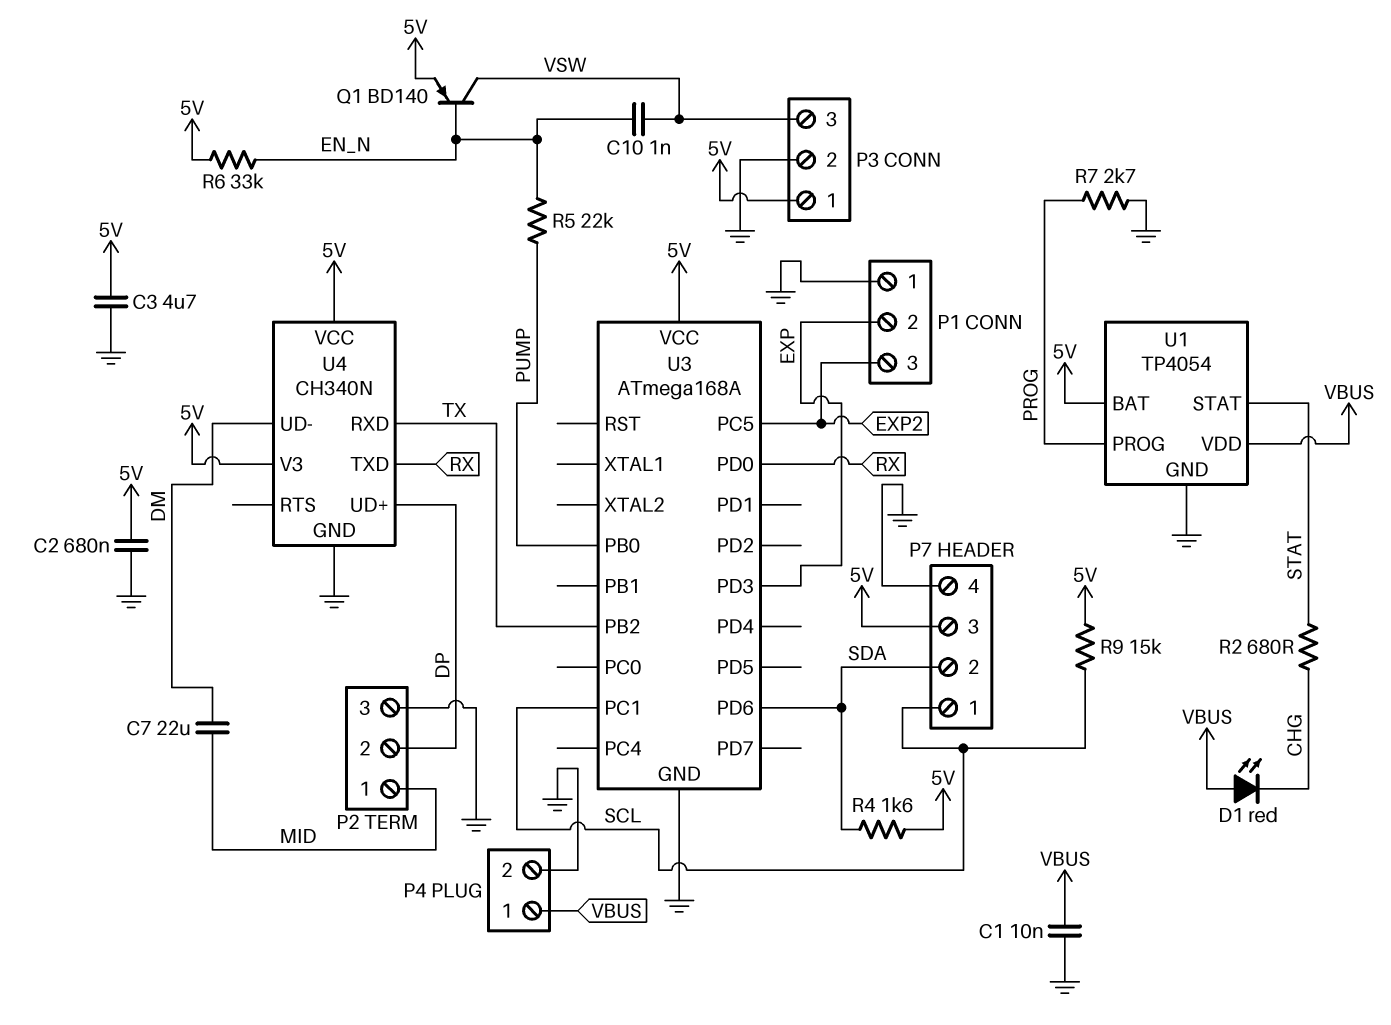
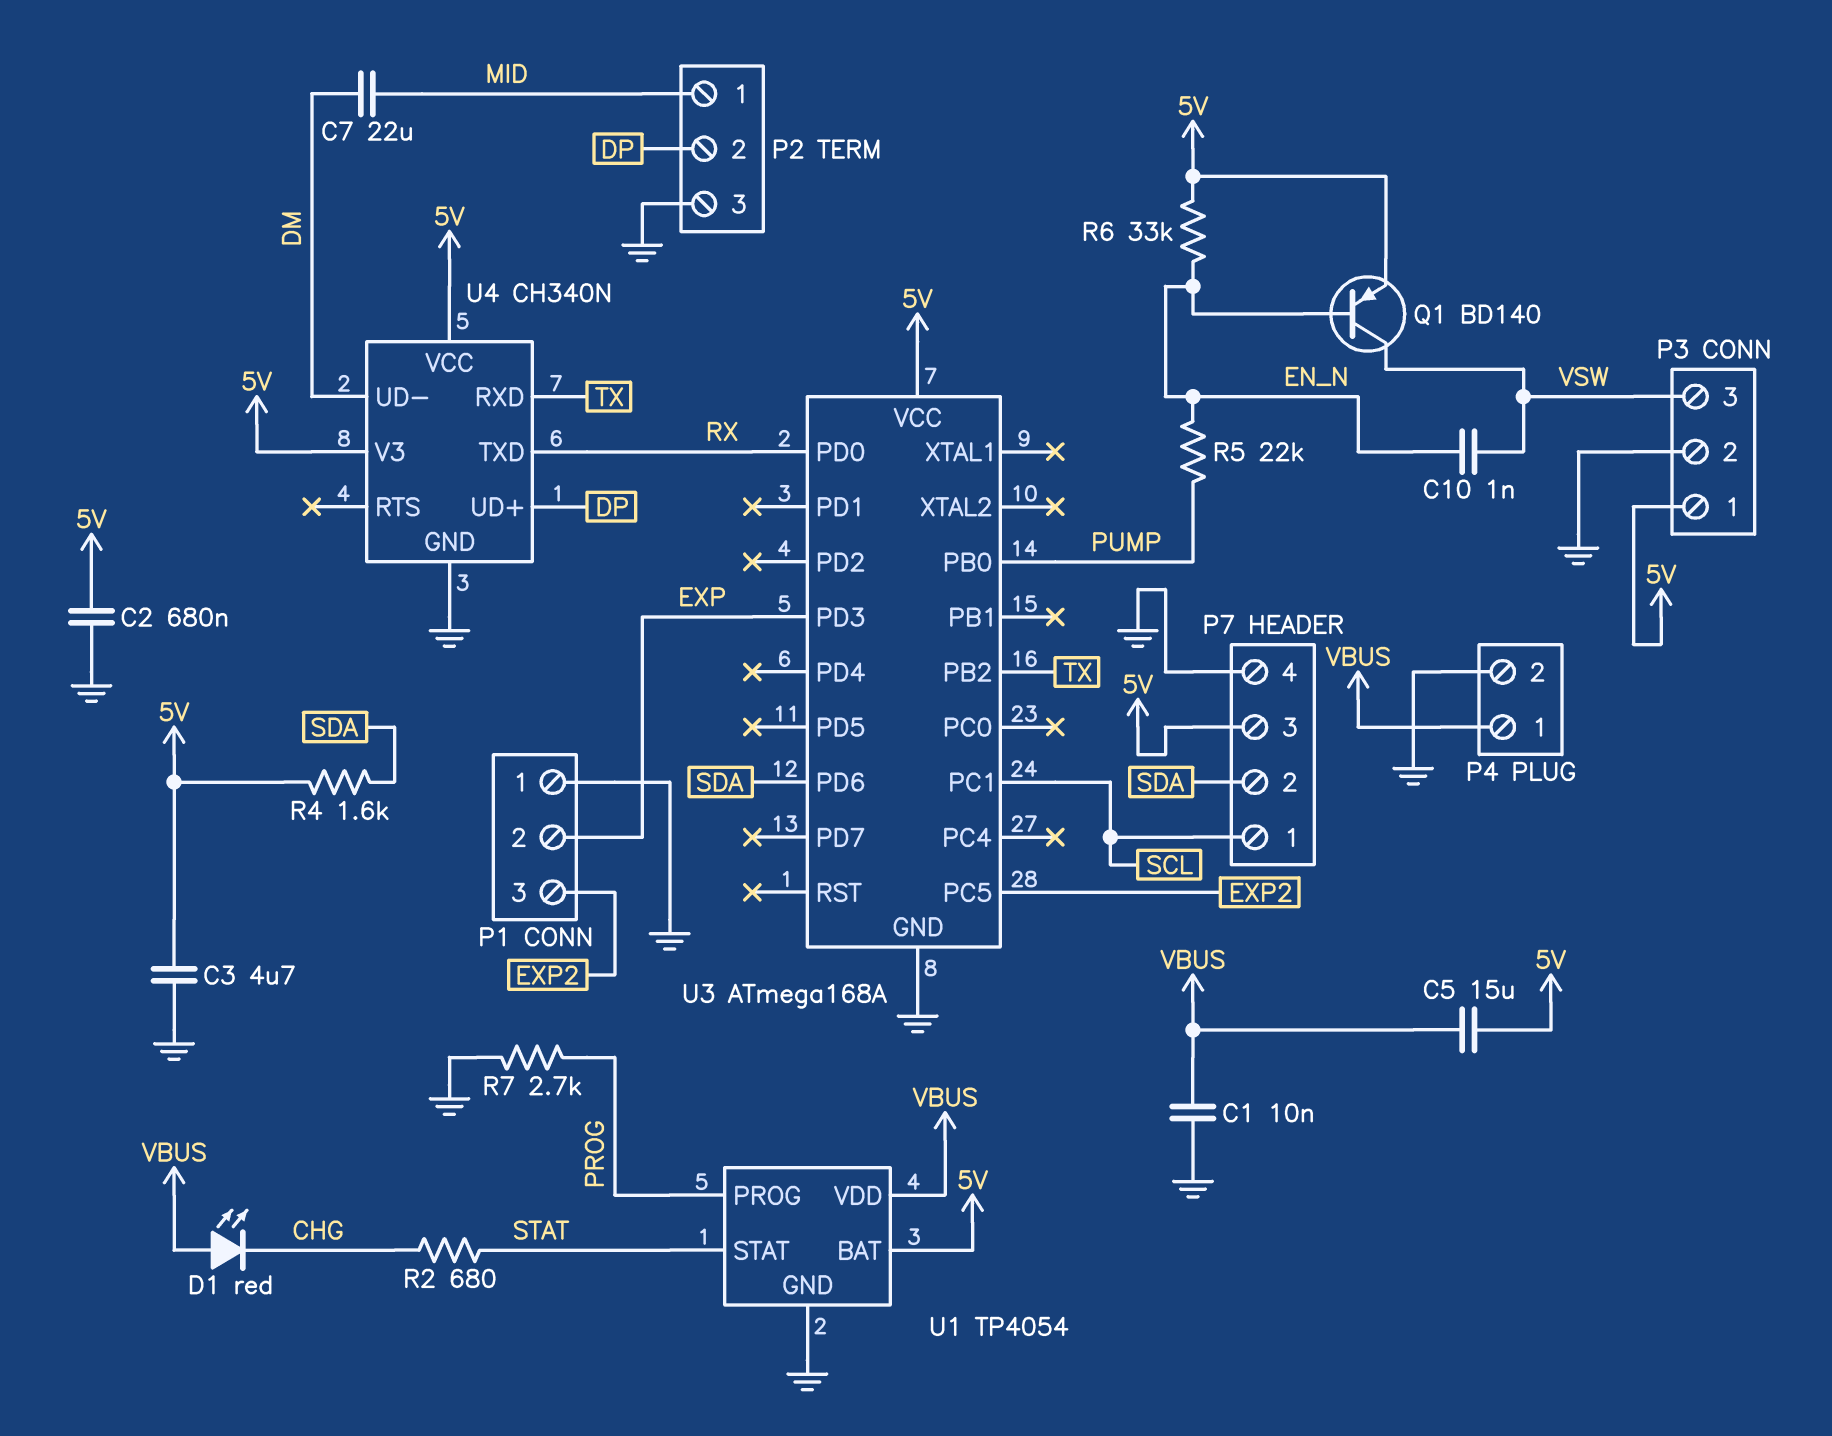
C5: none -> 15uF (5V, VBUS)
R9: 15k (5V, SCL) -> none

